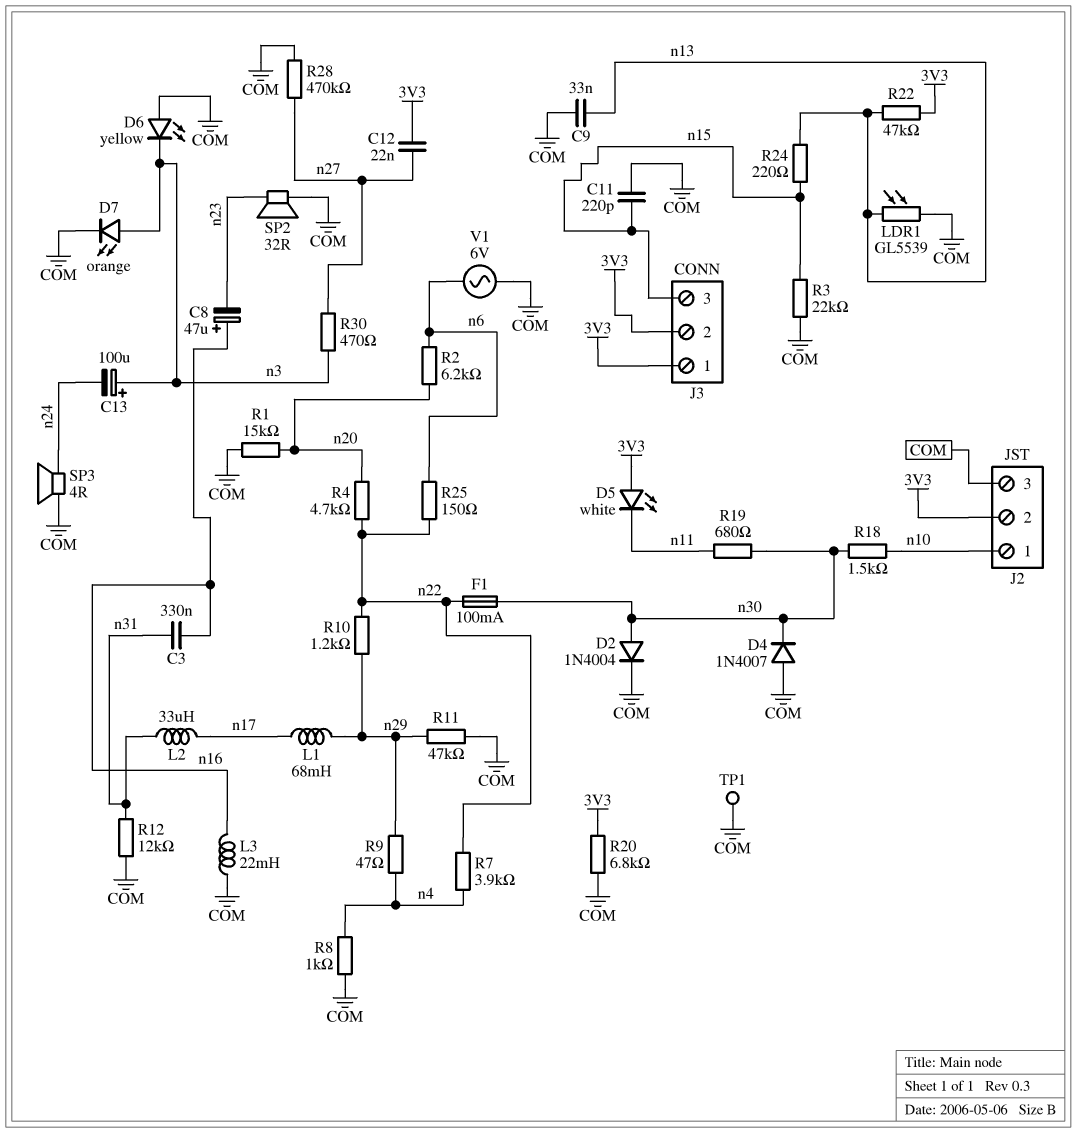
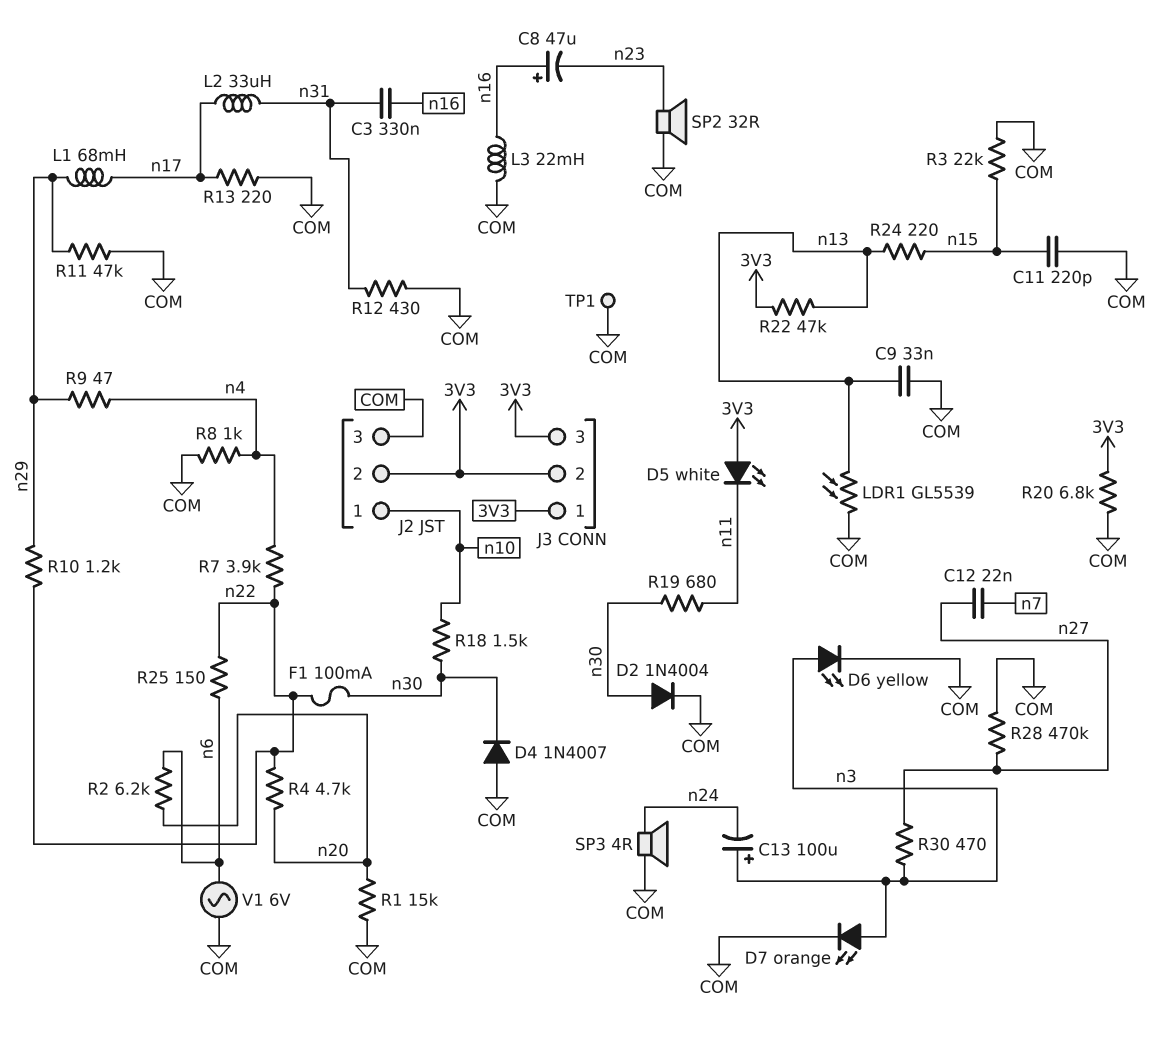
C12: 22nF (3V3, n27) -> 22nF (n7, n27)
D6: LED yellow (A COM, K n3) -> LED yellow (A n3, K COM)
J3 pin 3: n15 -> 3V3
R12: 12k (COM, n31) -> 430 (COM, n31)
R13: none -> 220 (COM, n17)

